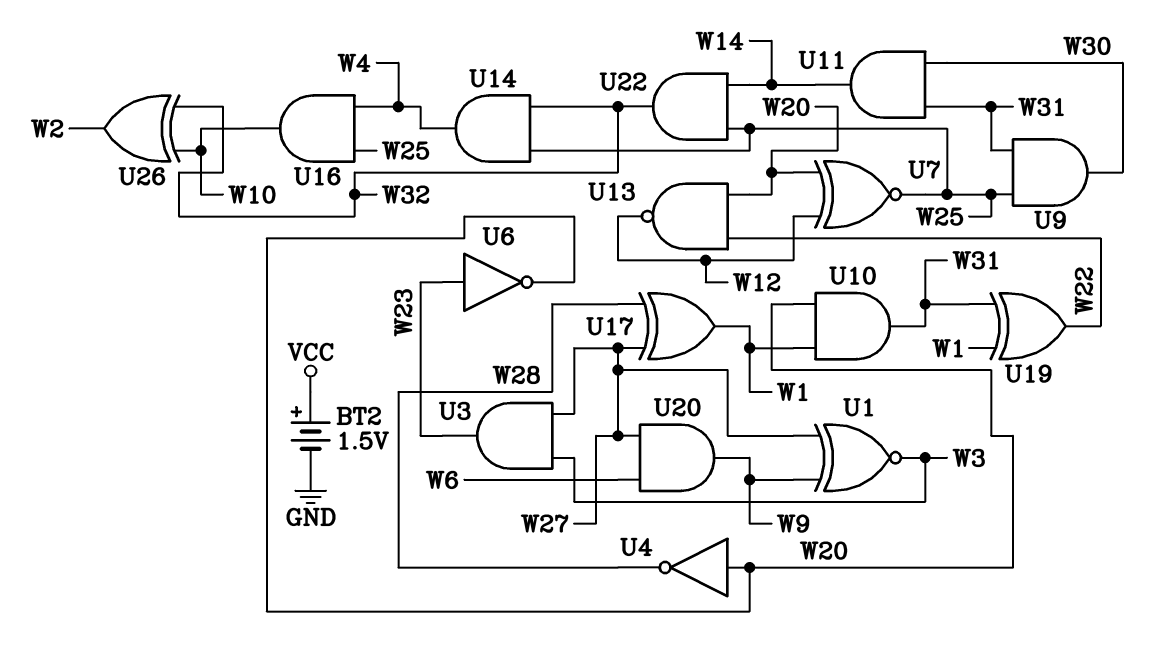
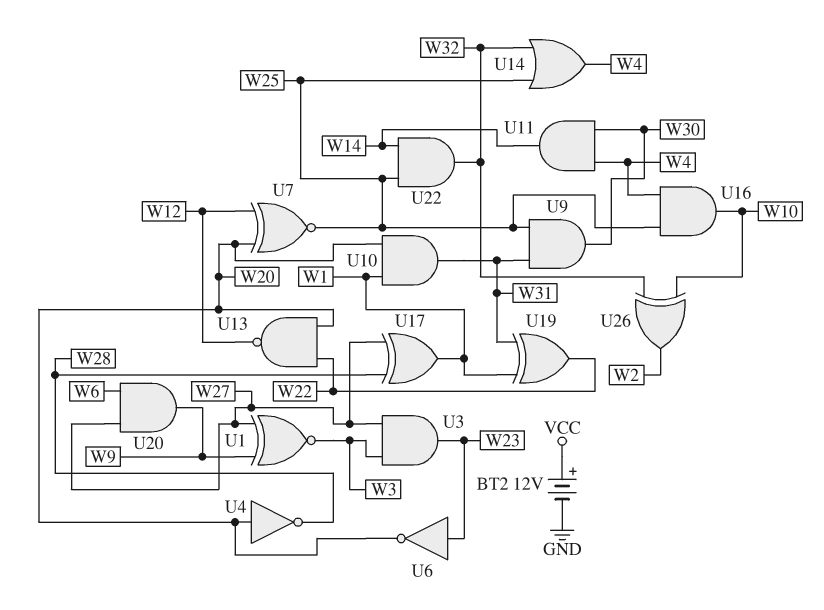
BT2: 1.5V (plus VCC, minus GND) -> 12V (plus VCC, minus GND)
U11: AND (in W30, in W31, out W14) -> AND (in W4, in W30, out W14)
U14: AND (in W25, in W32, out W4) -> OR (in W25, in W32, out W4)

